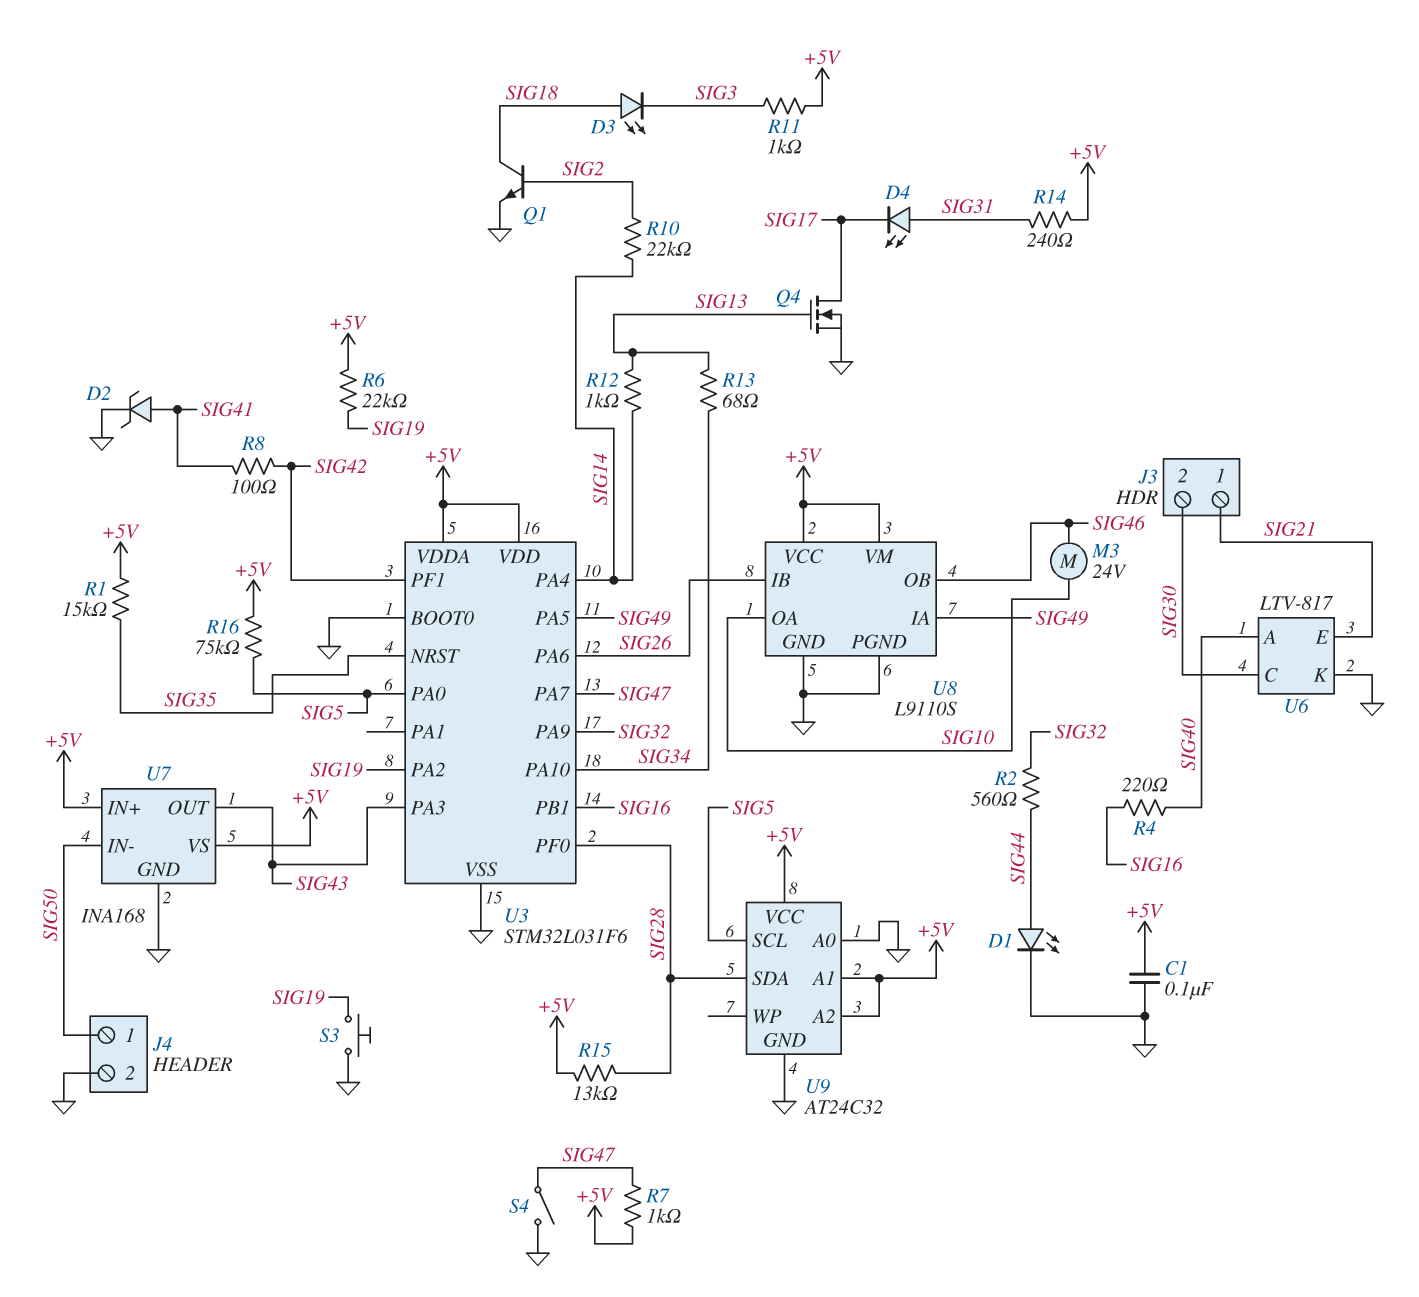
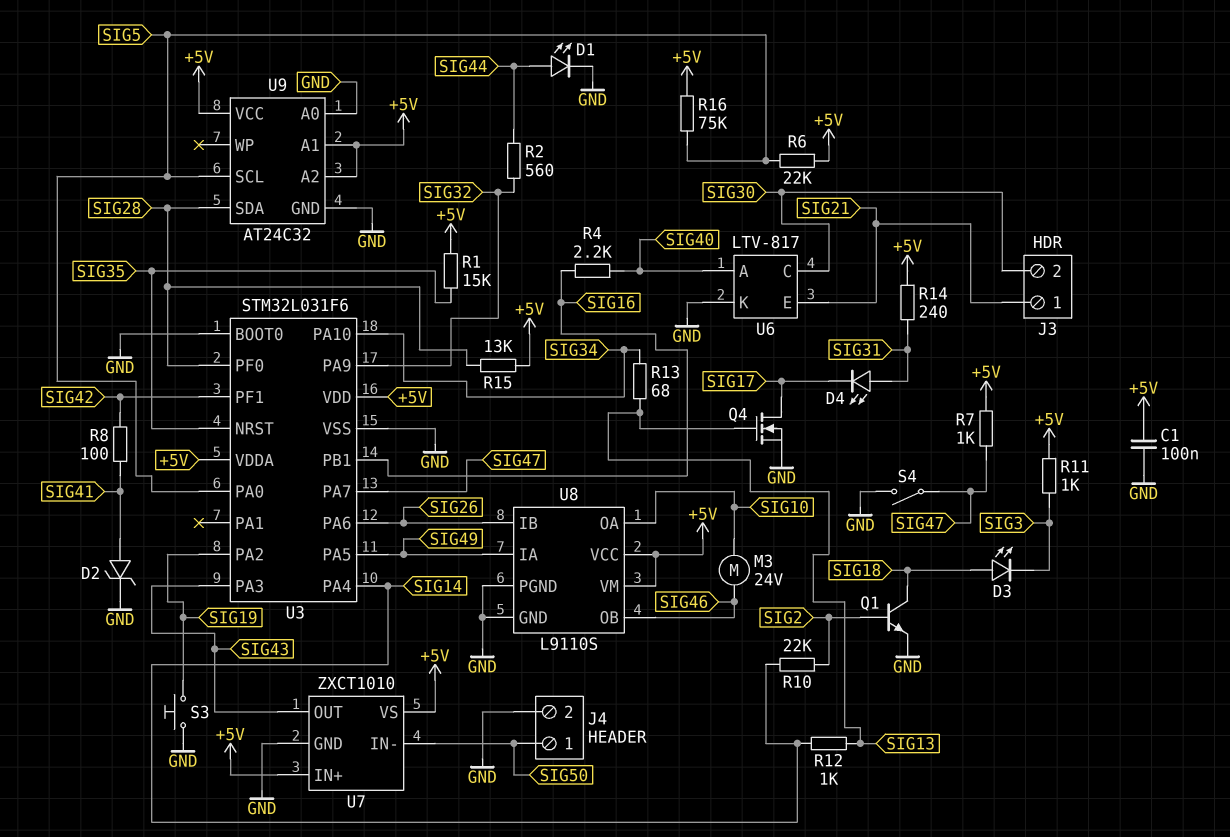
R4: 220 (SIG16, SIG40) -> 2.2k (SIG16, SIG40)
R6: 22k (+5V, SIG19) -> 22k (+5V, SIG5)
U7: INA168 -> ZXCT1010

